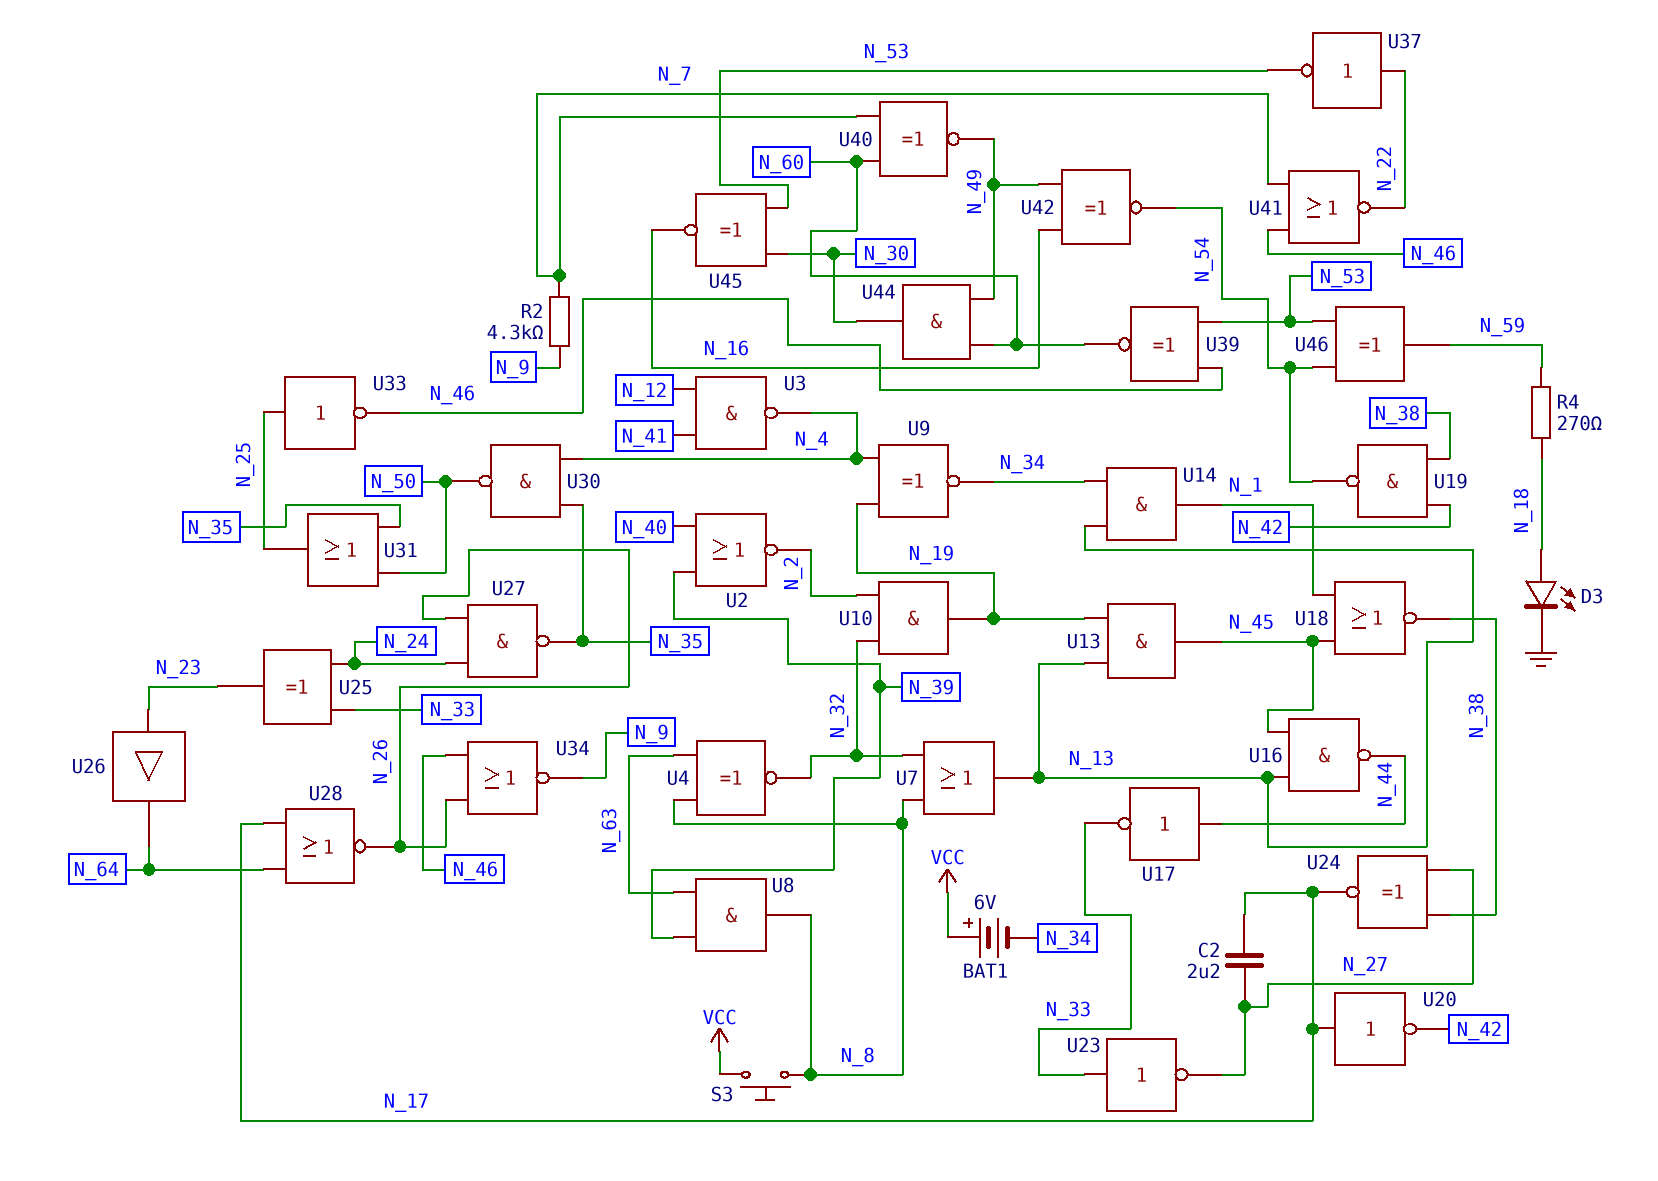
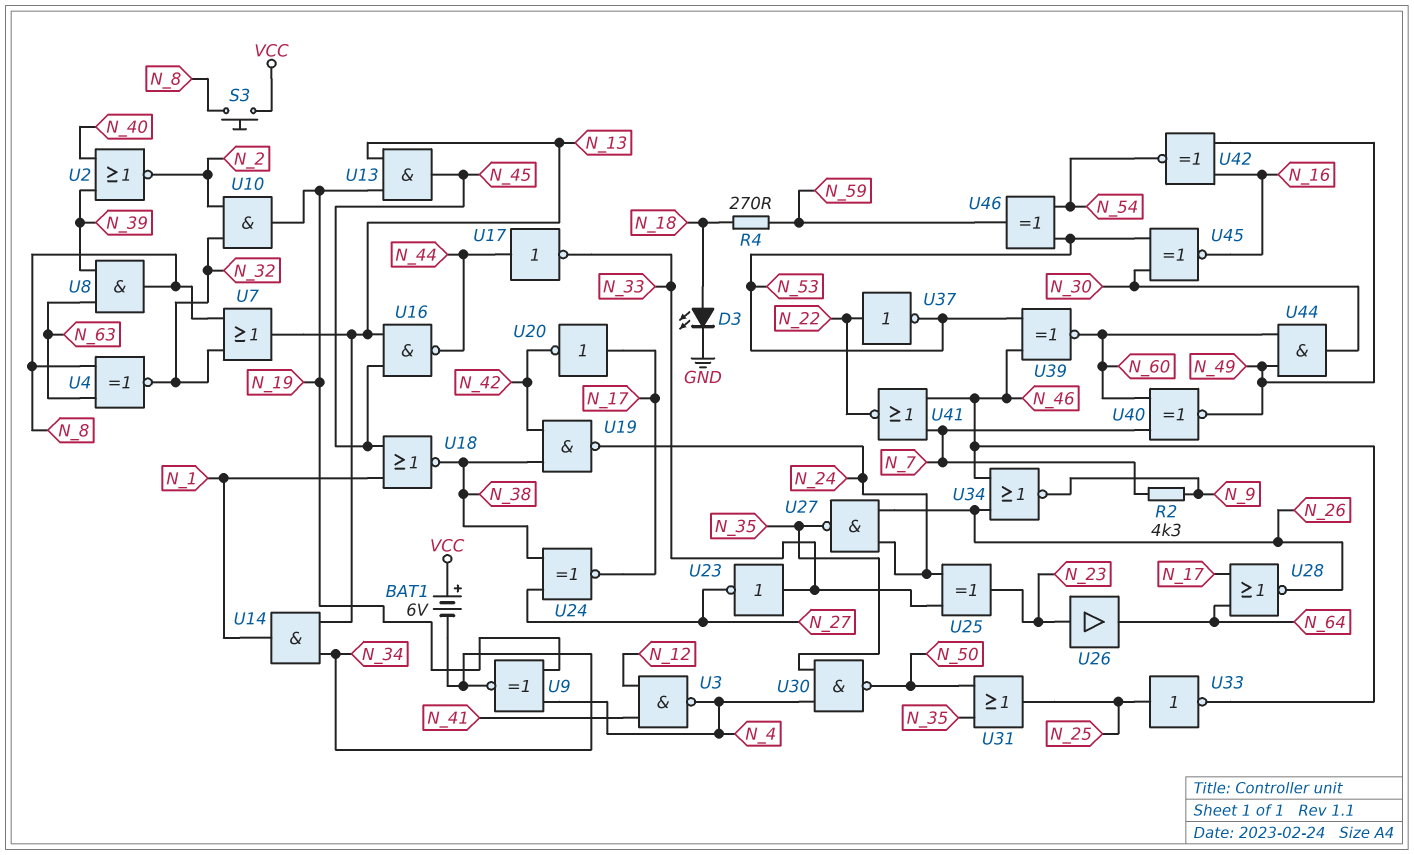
C2: 2.2uF (N_17, N_27) -> none
U19: NAND (in N_38, in N_42, out N_54) -> NAND (in N_38, in N_42, out N_24)

